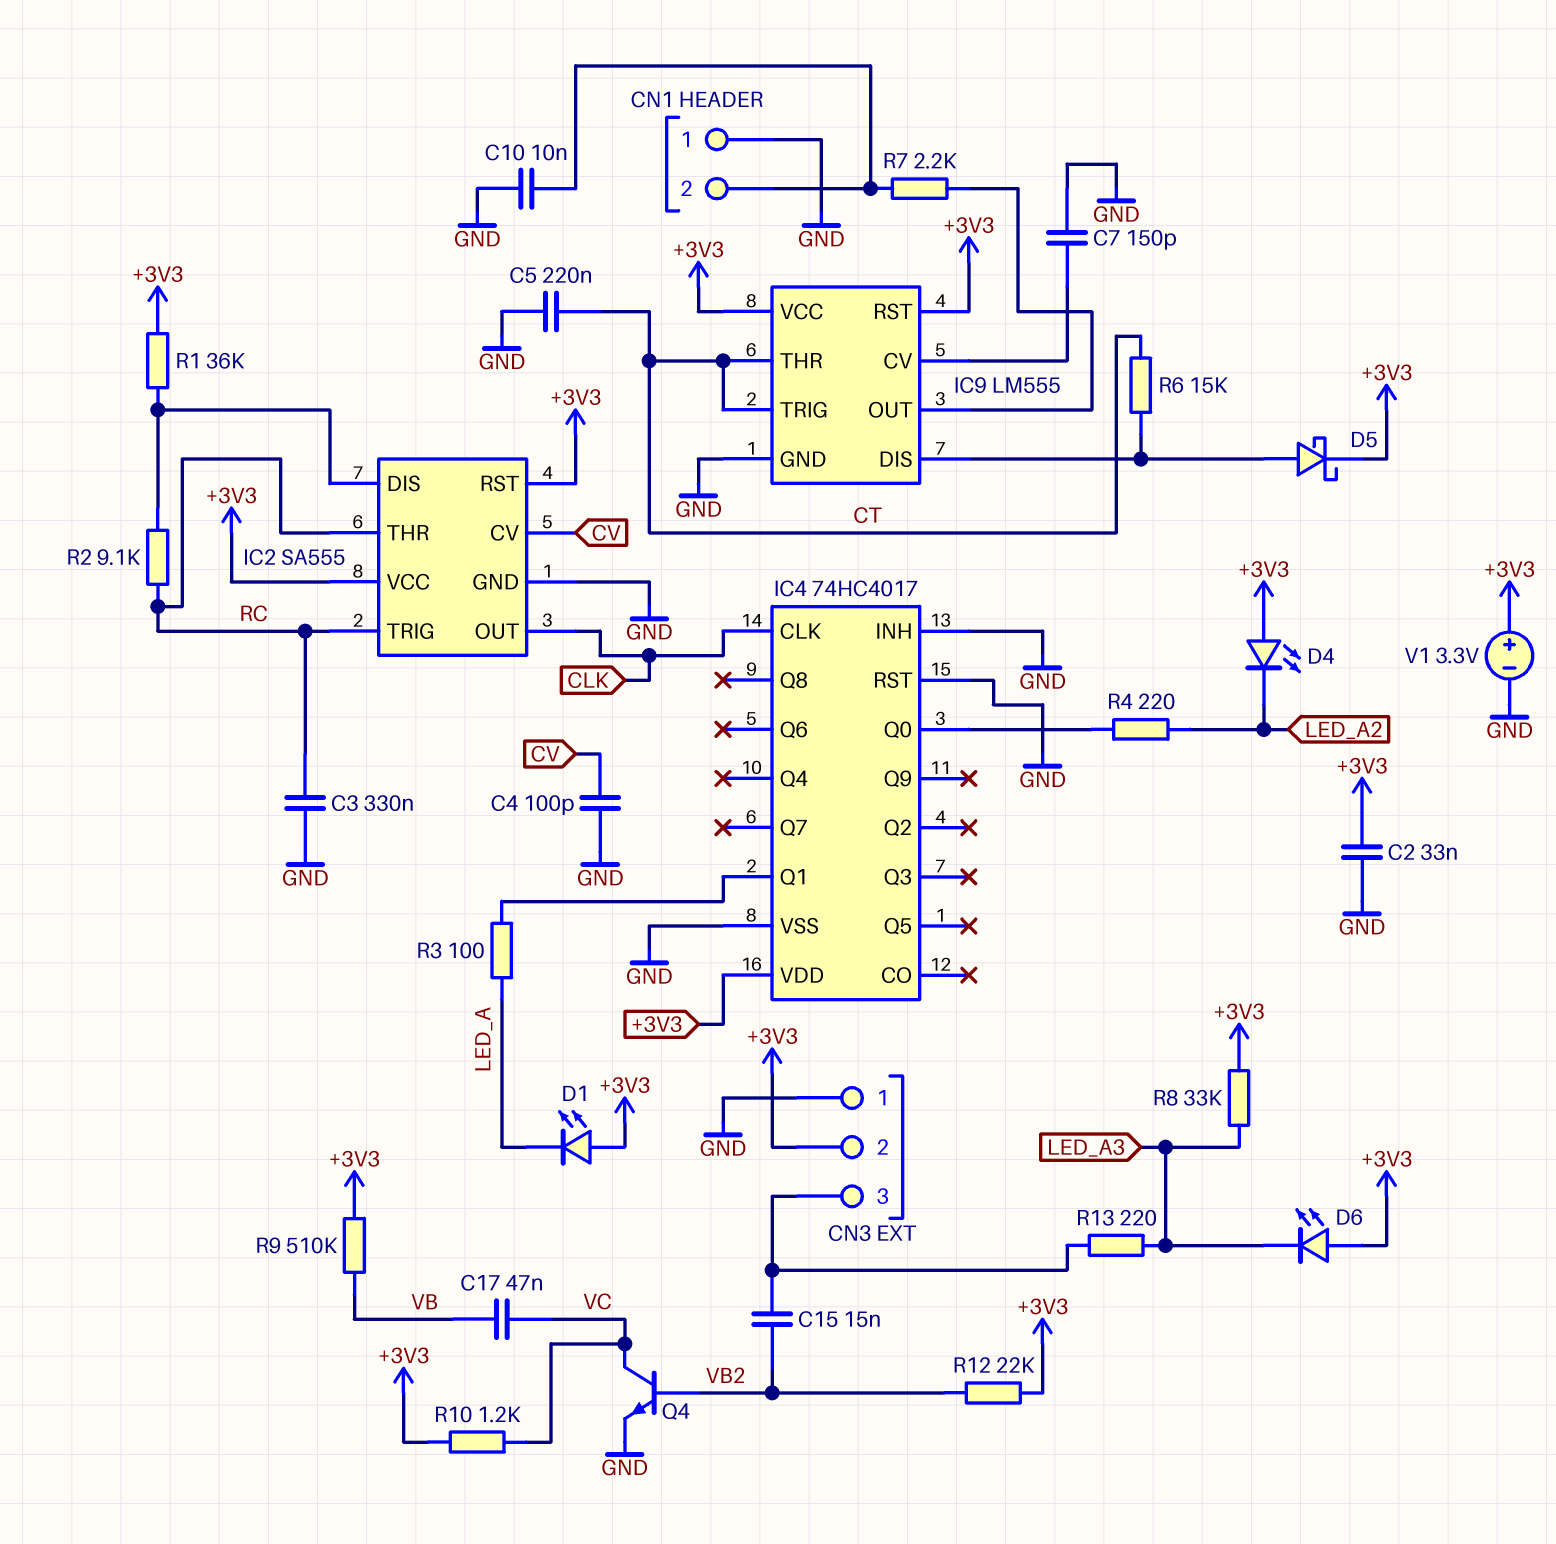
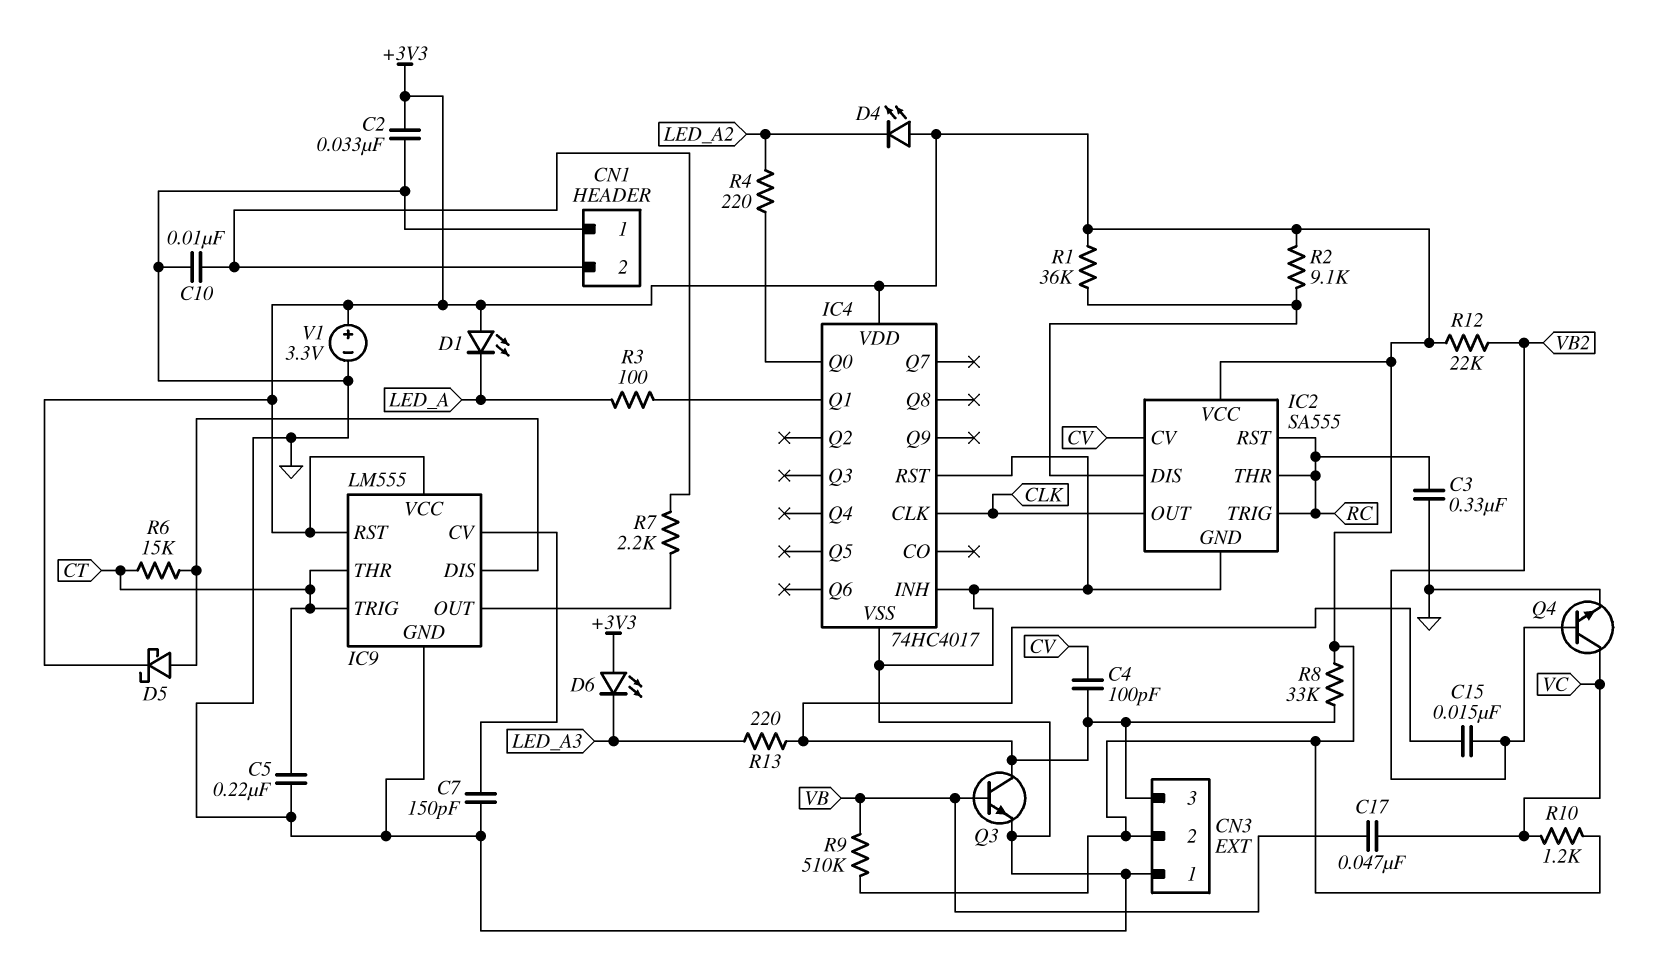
C4: 100pF (CV, GND) -> 100pF (CN3/3, CV)
IC2 pin RST: +3V3 -> RC
Q3: none -> NPN (B VB, C CN3/3, E GND)
R2: 9.1k (IC2/DIS, RC) -> 9.1k (+3V3, IC2/DIS)
R8: 33k (+3V3, LED_A3) -> 33k (+3V3, CN3/3)

